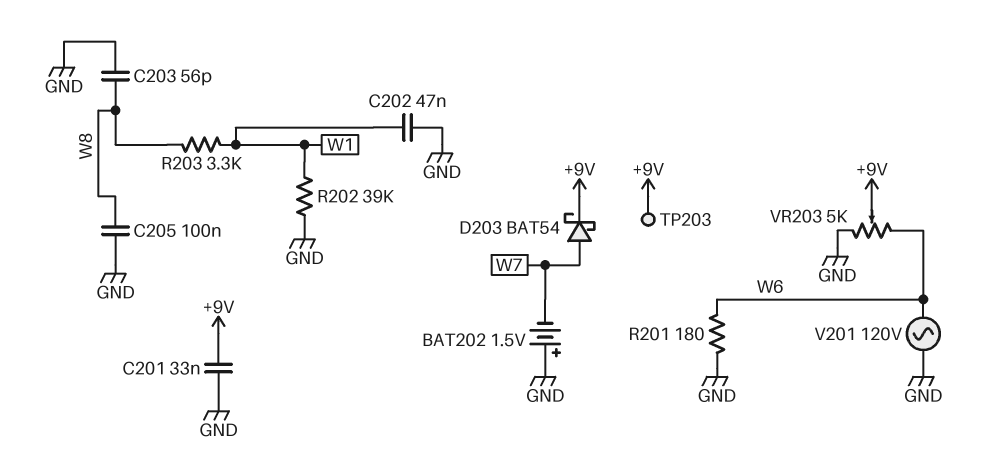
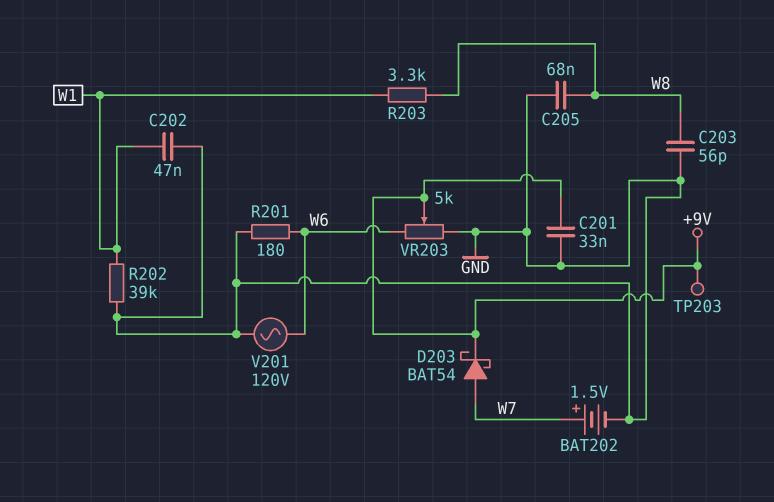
BAT202: 1.5V (plus GND, minus W7) -> 1.5V (plus W7, minus GND)
C205: 100nF (GND, W8) -> 68nF (GND, W8)

